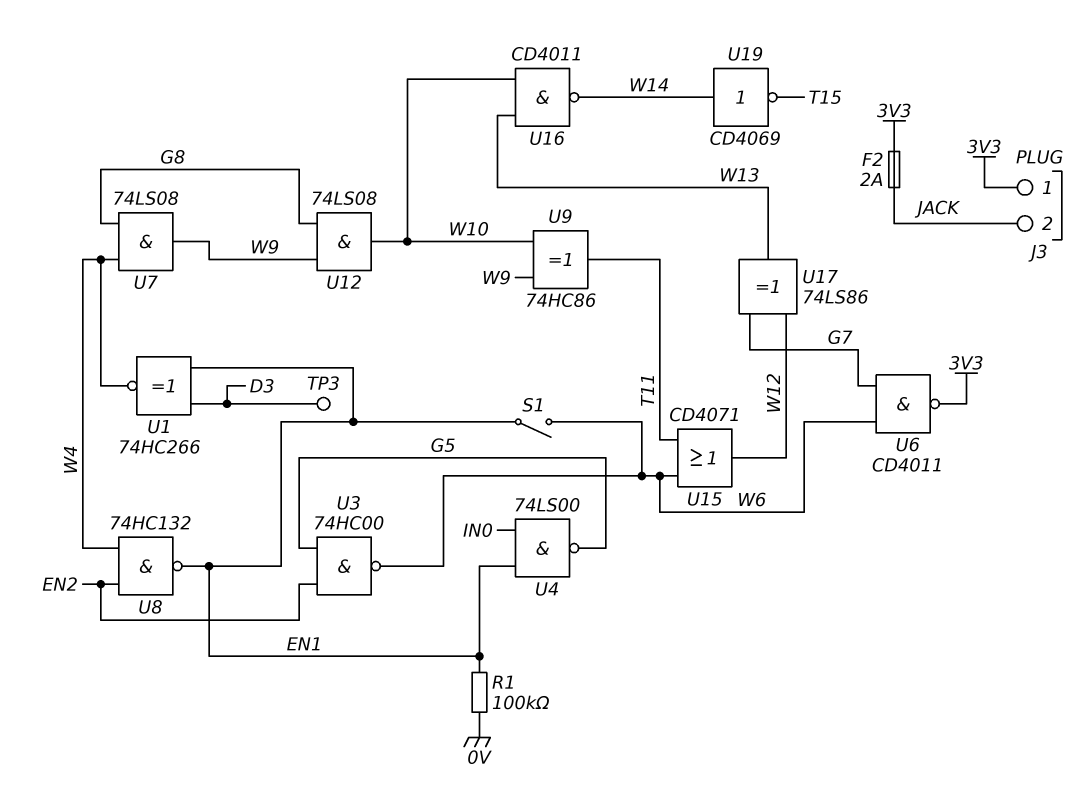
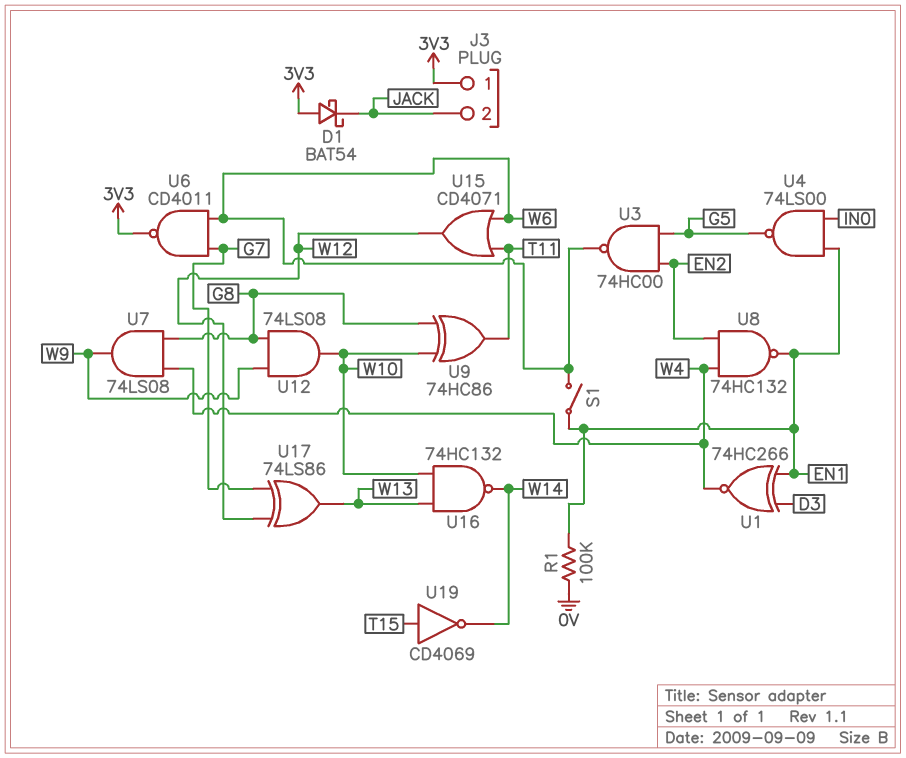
D1: none -> schottky BAT54 (A 3V3, K JACK)
F2: 2A (3V3, JACK) -> none
TP3: test point (D3) -> none
U9: XOR 74HC86 (in W9, in W10, out T11) -> XOR 74HC86 (in G8, in W10, out T11)
U16: NAND CD4011 (in W10, in W13, out W14) -> NAND 74HC132 (in W10, in W13, out W14)
U19: NOT CD4069 (in W14, out T15) -> NOT CD4069 (in T15, out W14)

